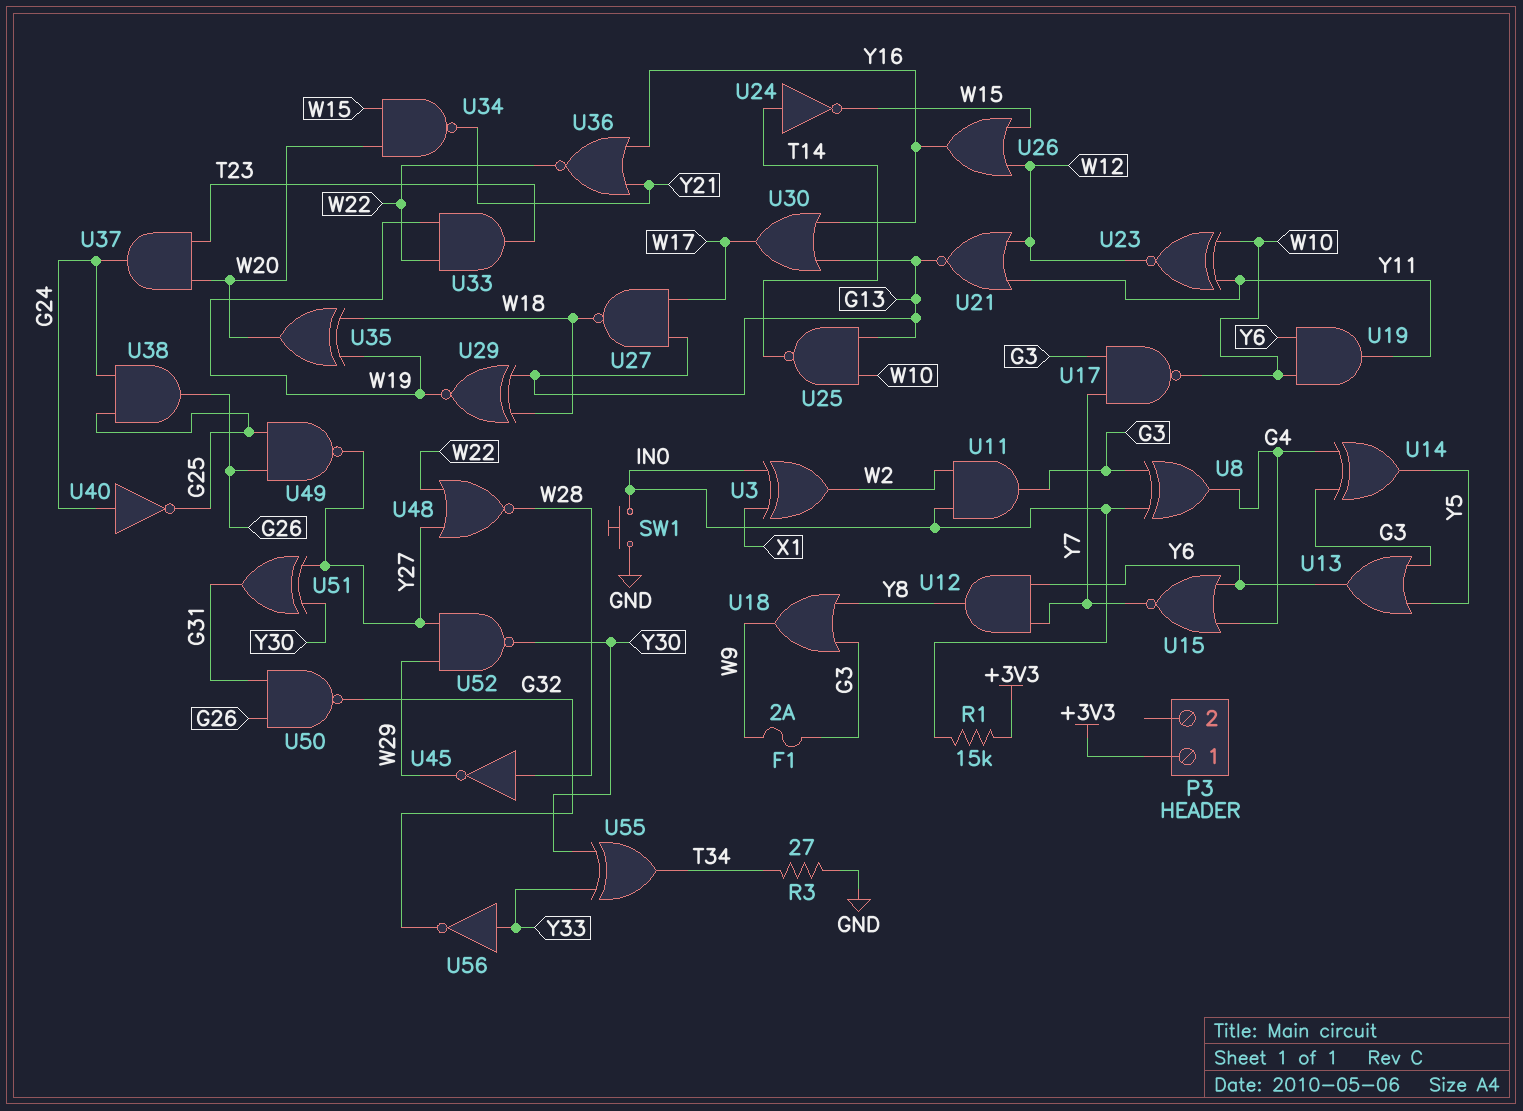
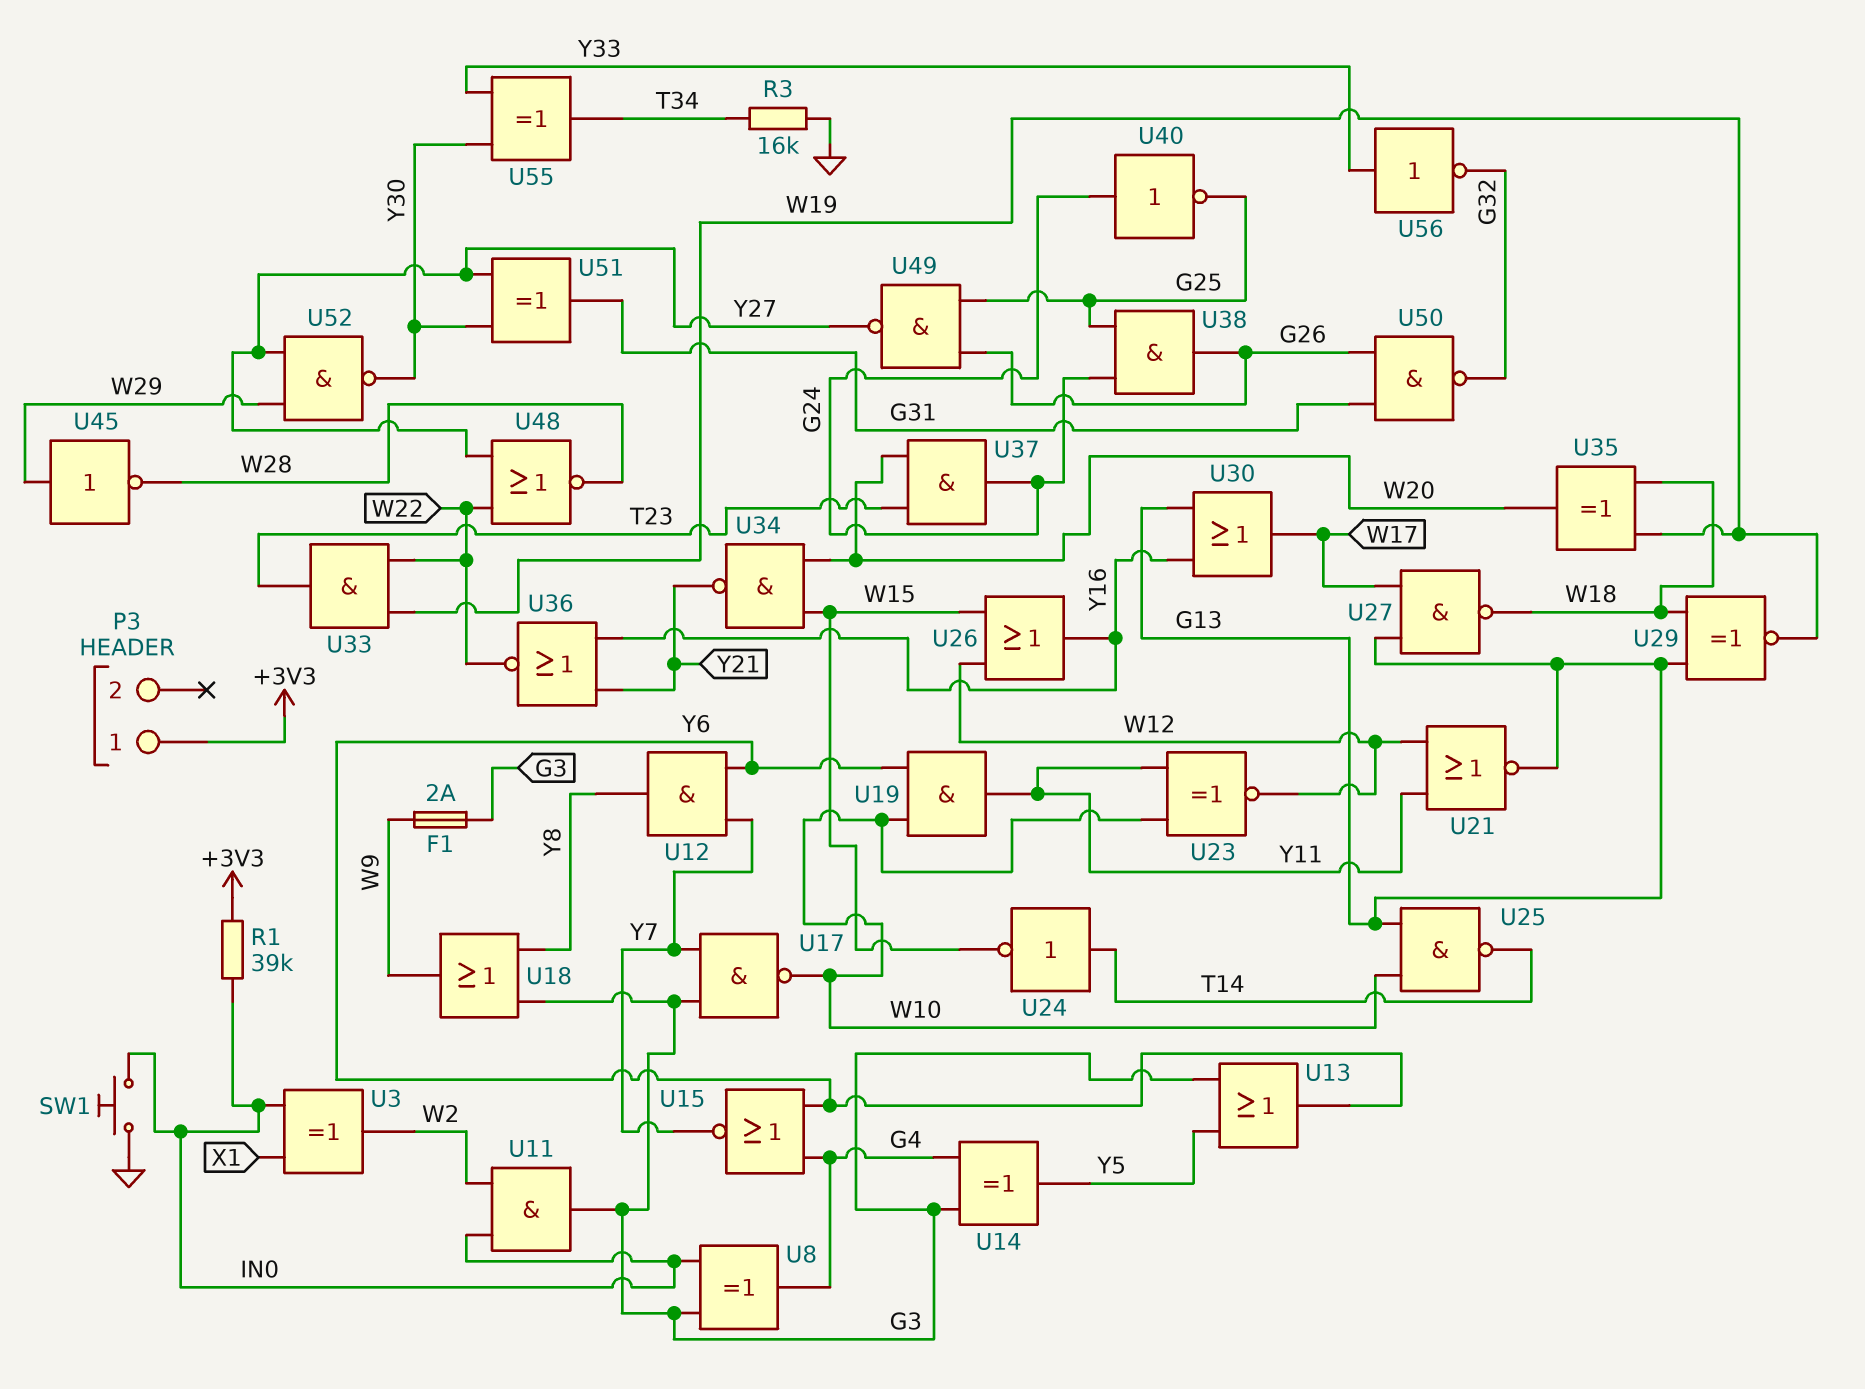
R1: 15k (+3V3, IN0) -> 39k (+3V3, IN0)
R3: 27 (GND, T34) -> 16k (GND, T34)
U45: NOT (in W28, out W29) -> NOT (in W29, out W28)

